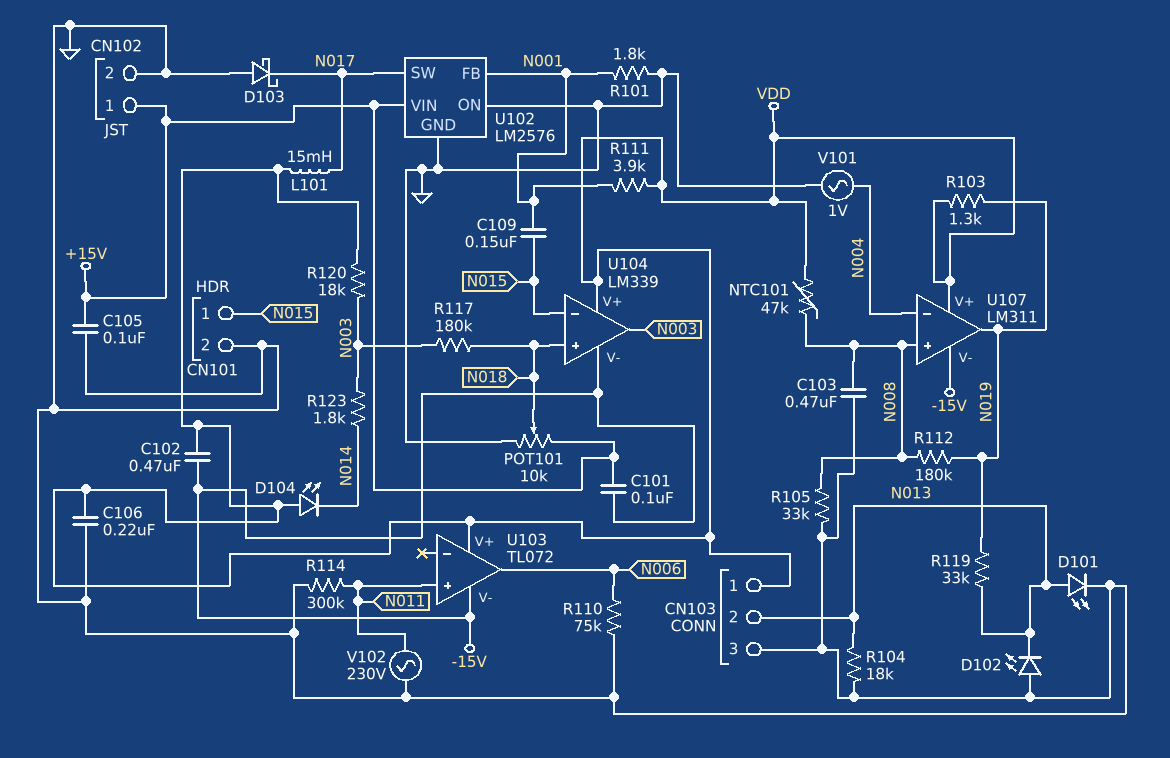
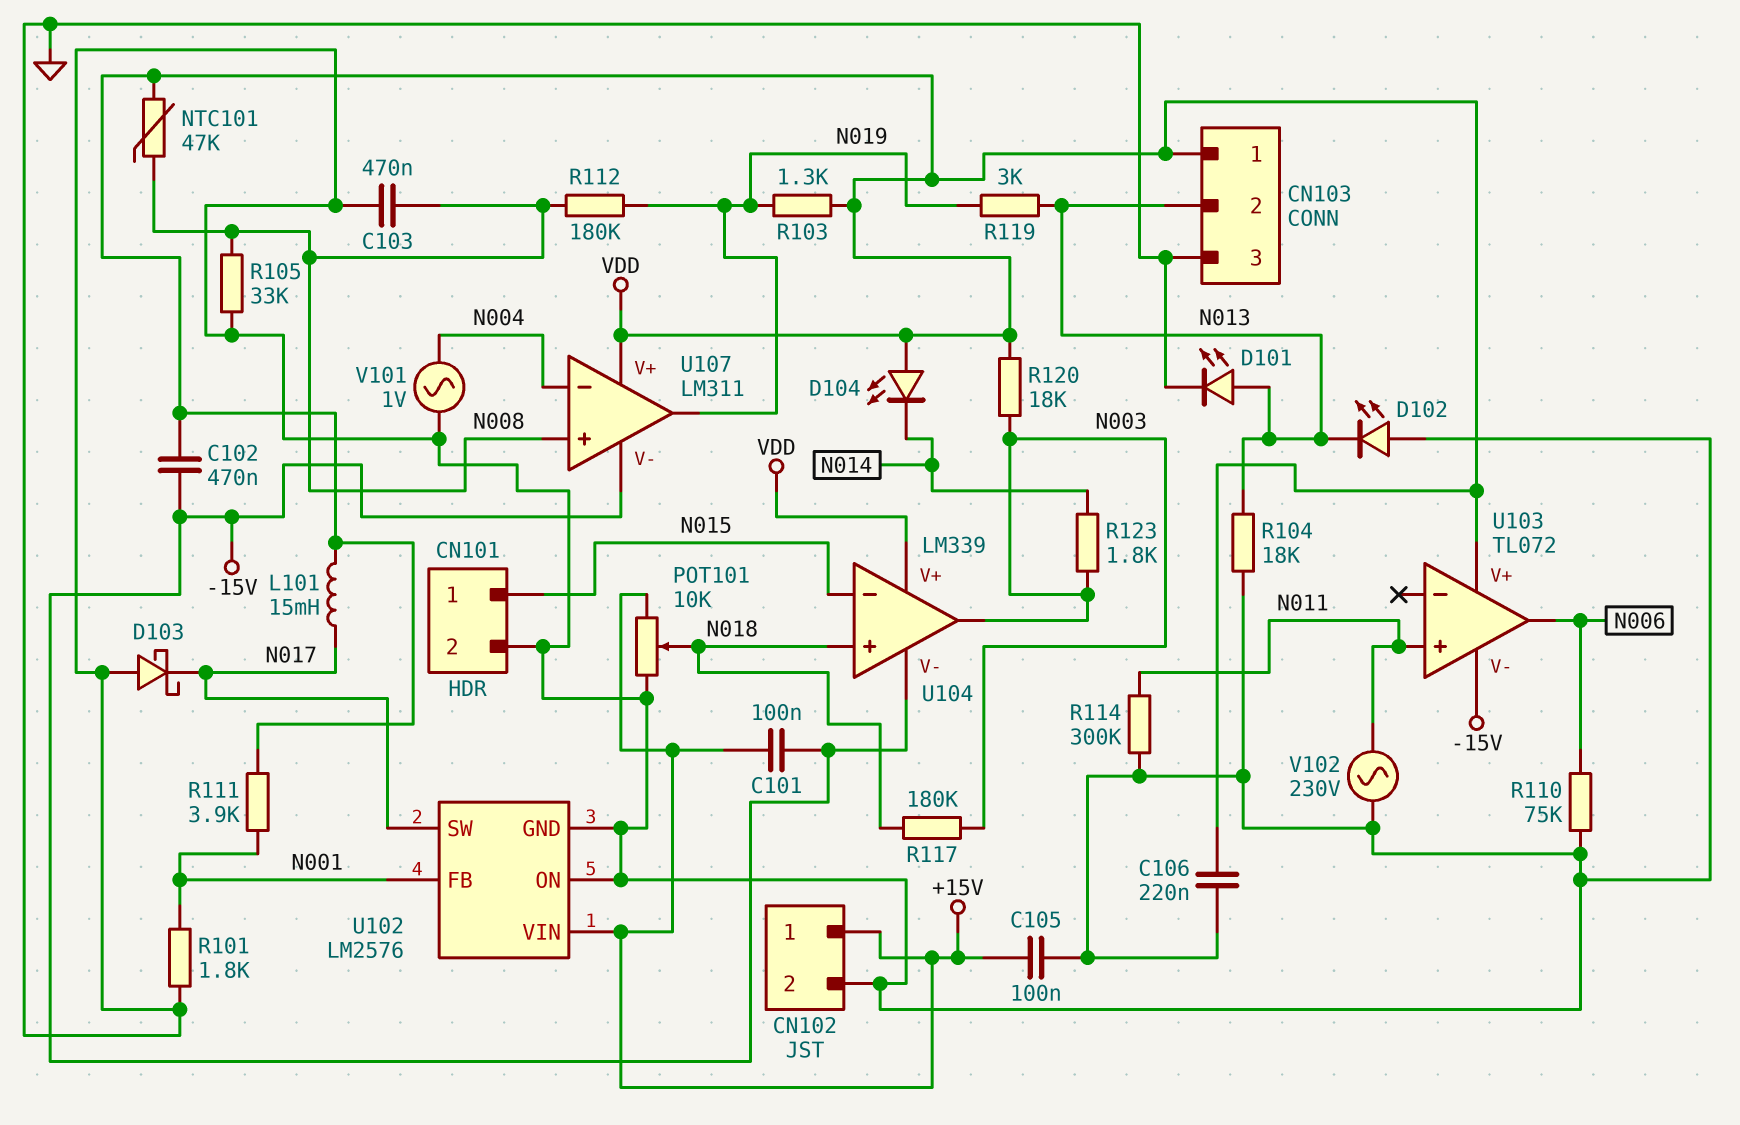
C109: 150nF (N001, N015) -> none
R119: 33k (N013, N019) -> 3k (N013, N019)

